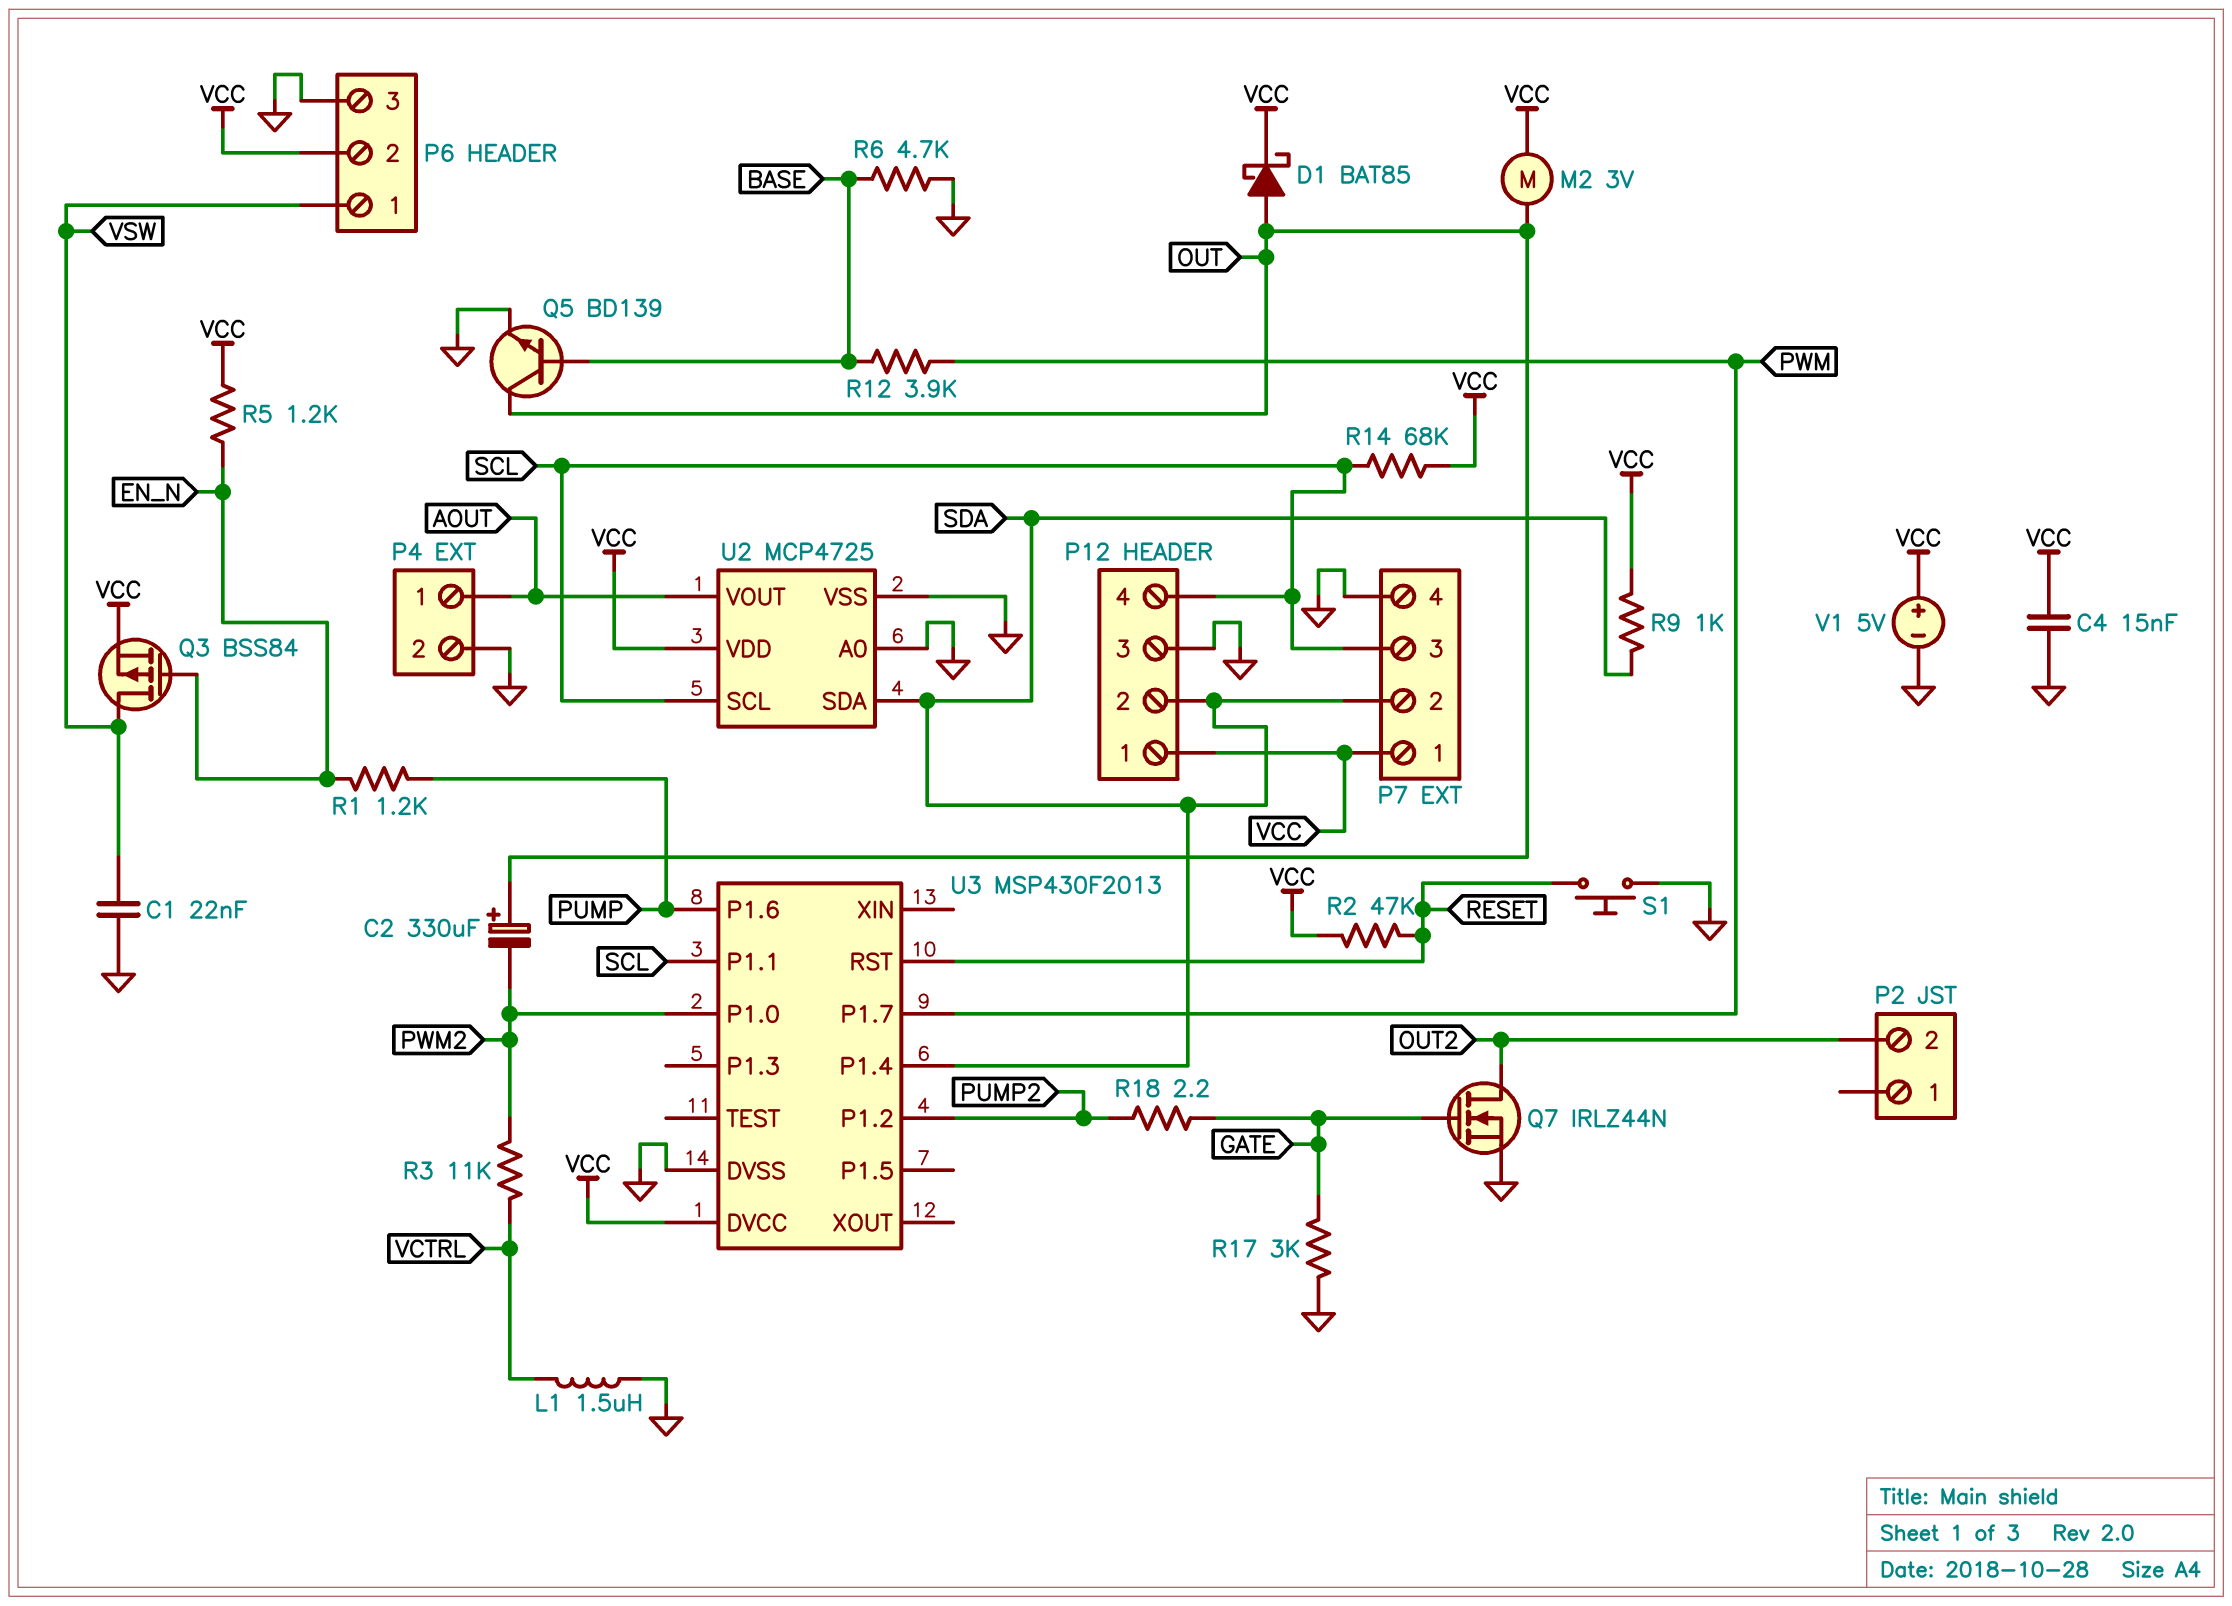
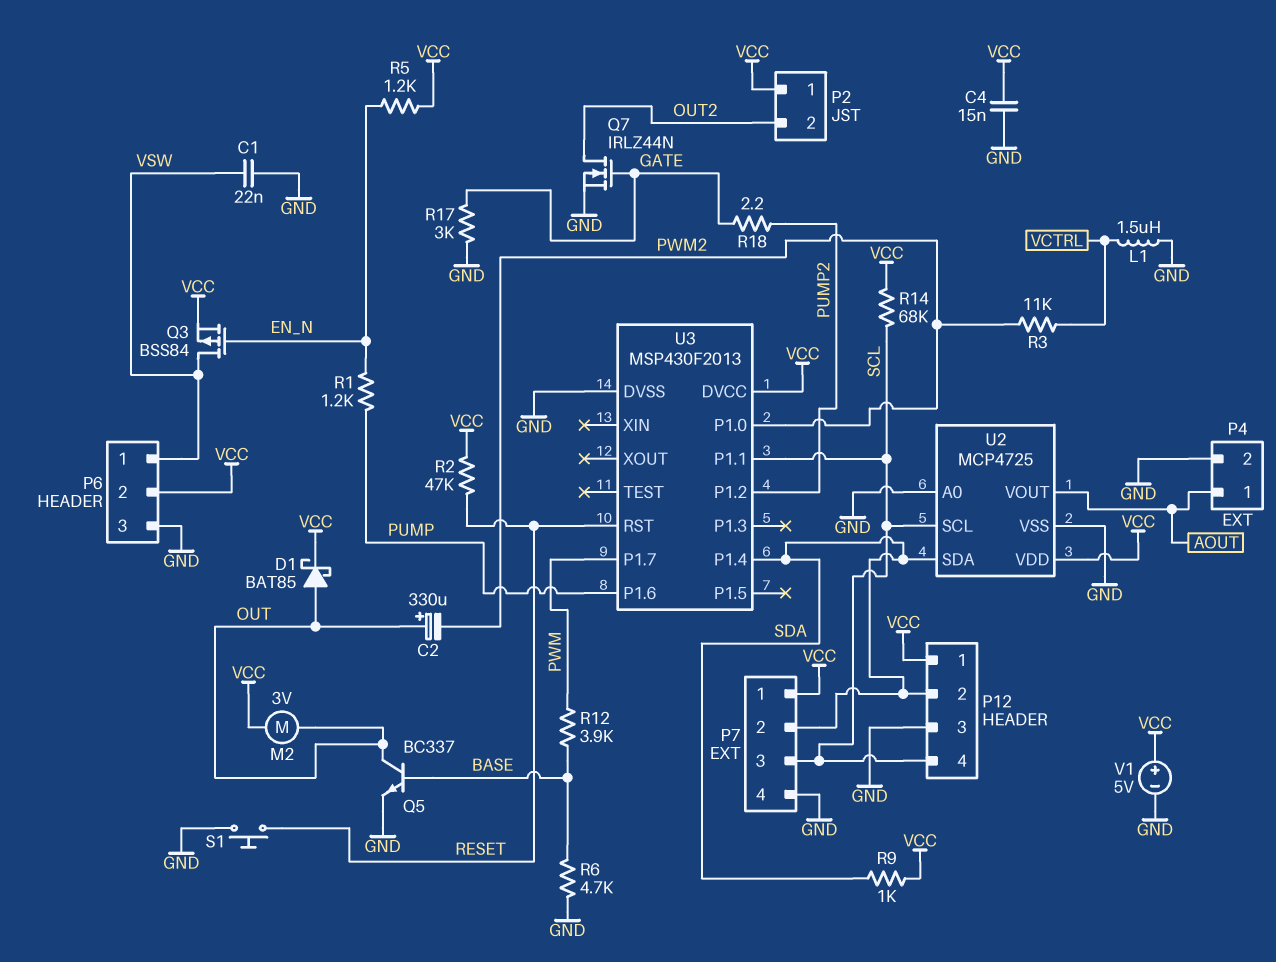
P2 pin 1: none -> VCC
Q5: NPN BD139 (B BASE, C OUT, E GND) -> NPN BC337 (B BASE, C OUT, E GND)

